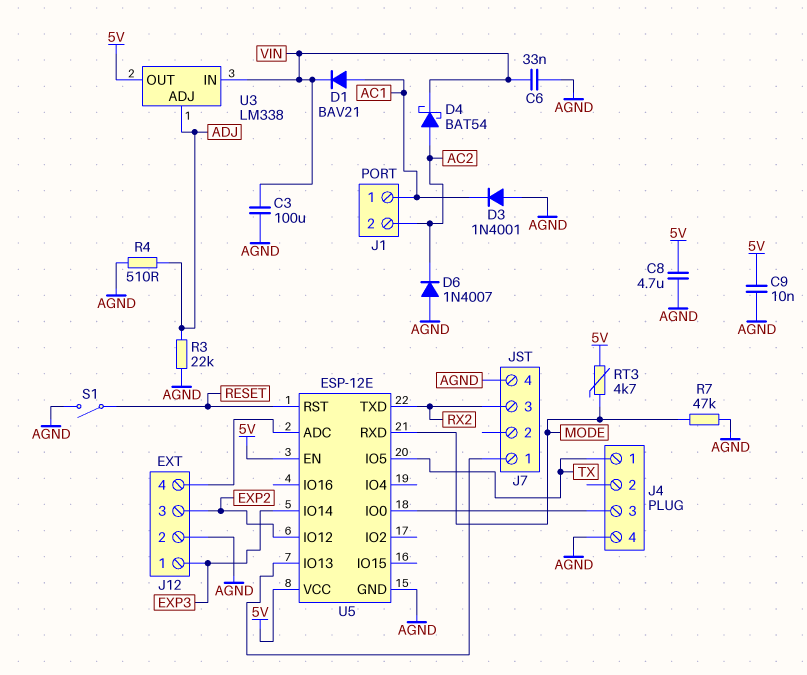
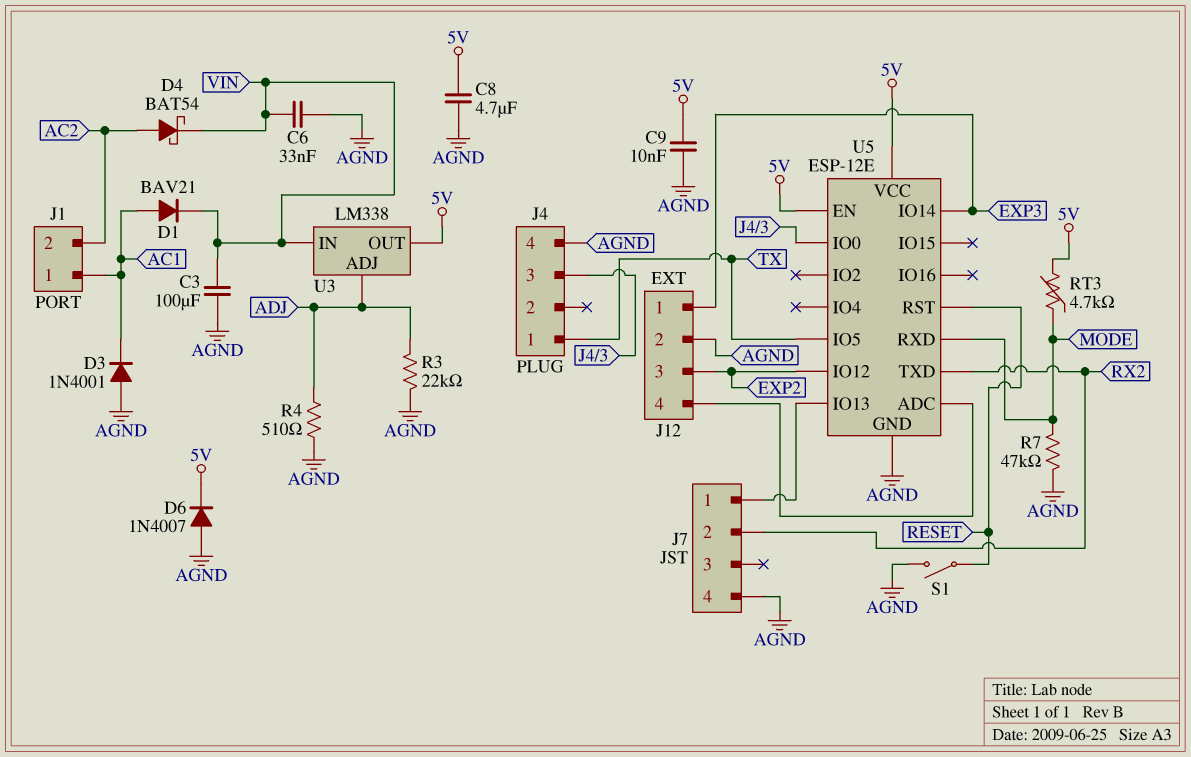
D6: diode 1N4007 (A AGND, K AC2) -> diode 1N4007 (A AGND, K 5V)
J7 pin 2: none -> RX2
J7 pin 3: RX2 -> none

